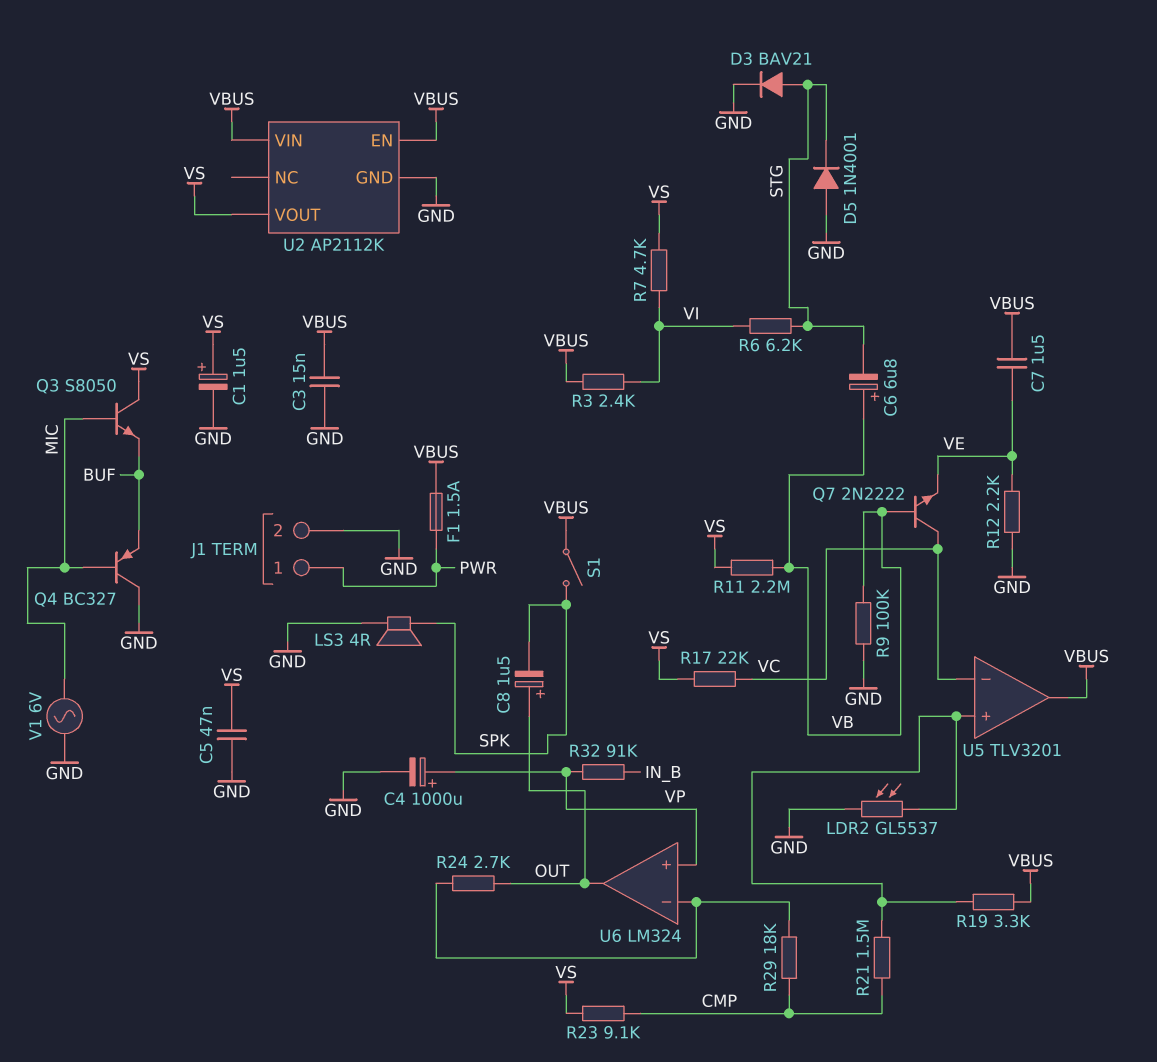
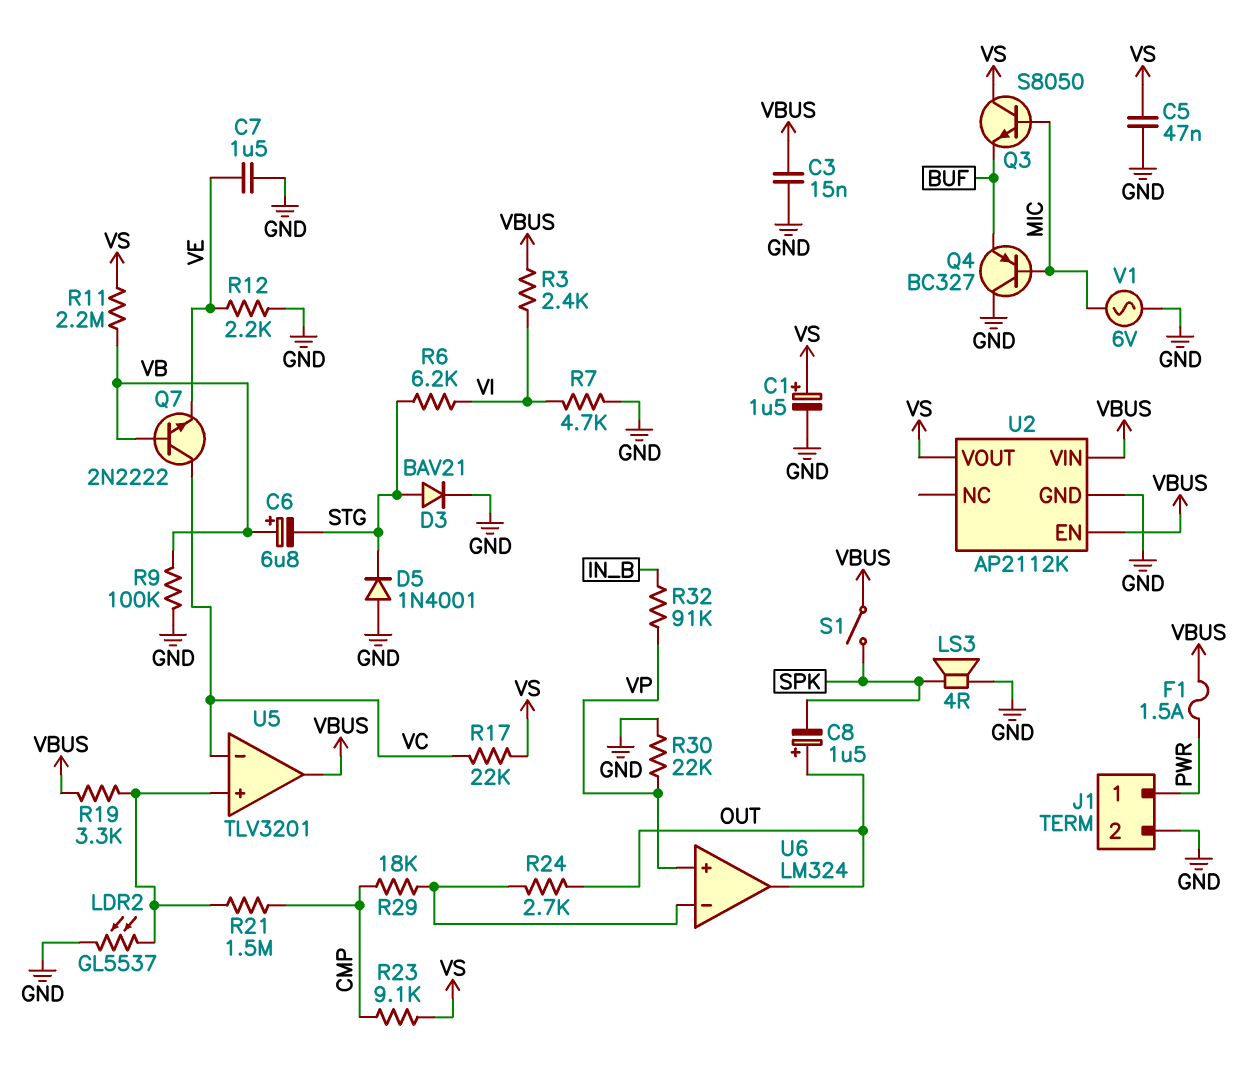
C4: 1000uF (plus VP, minus GND) -> none
C7: 1.5uF (VBUS, VE) -> 1.5uF (GND, VE)
R7: 4.7k (VI, VS) -> 4.7k (GND, VI)
R30: none -> 22k (GND, VP)

